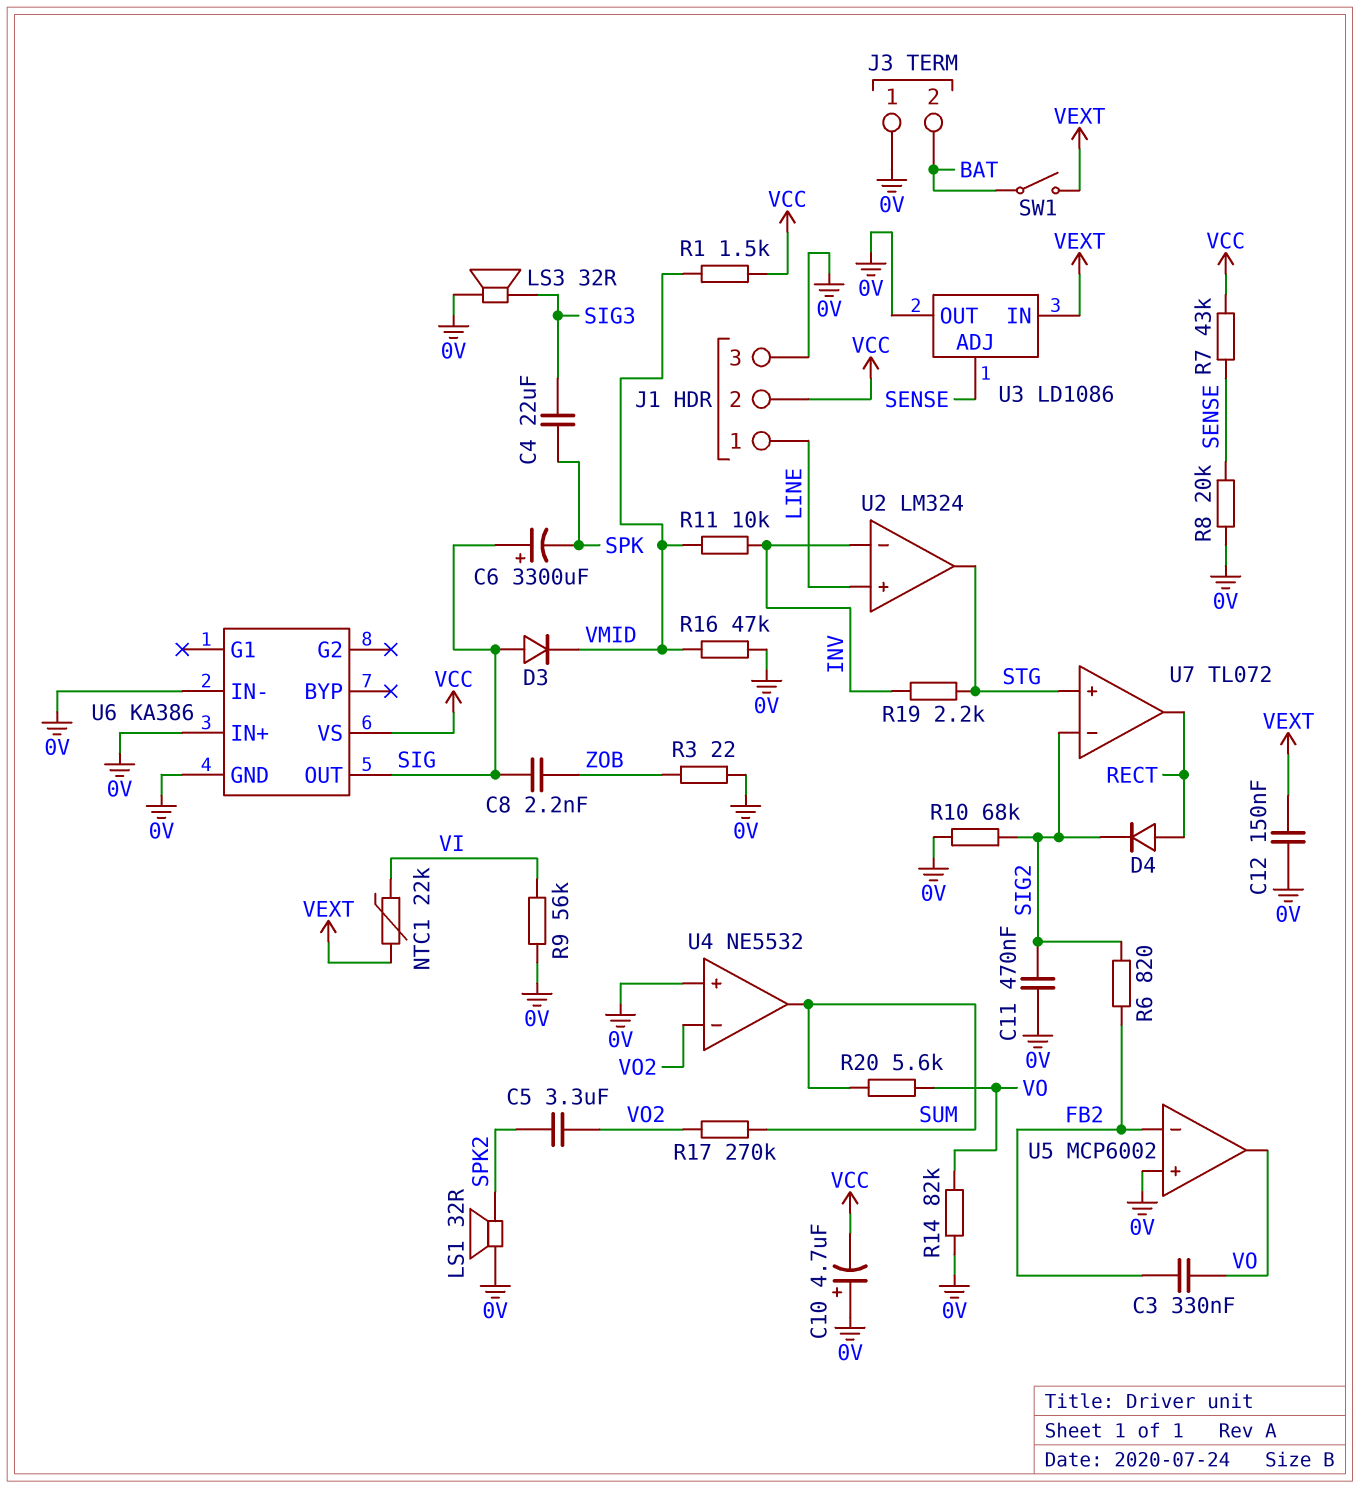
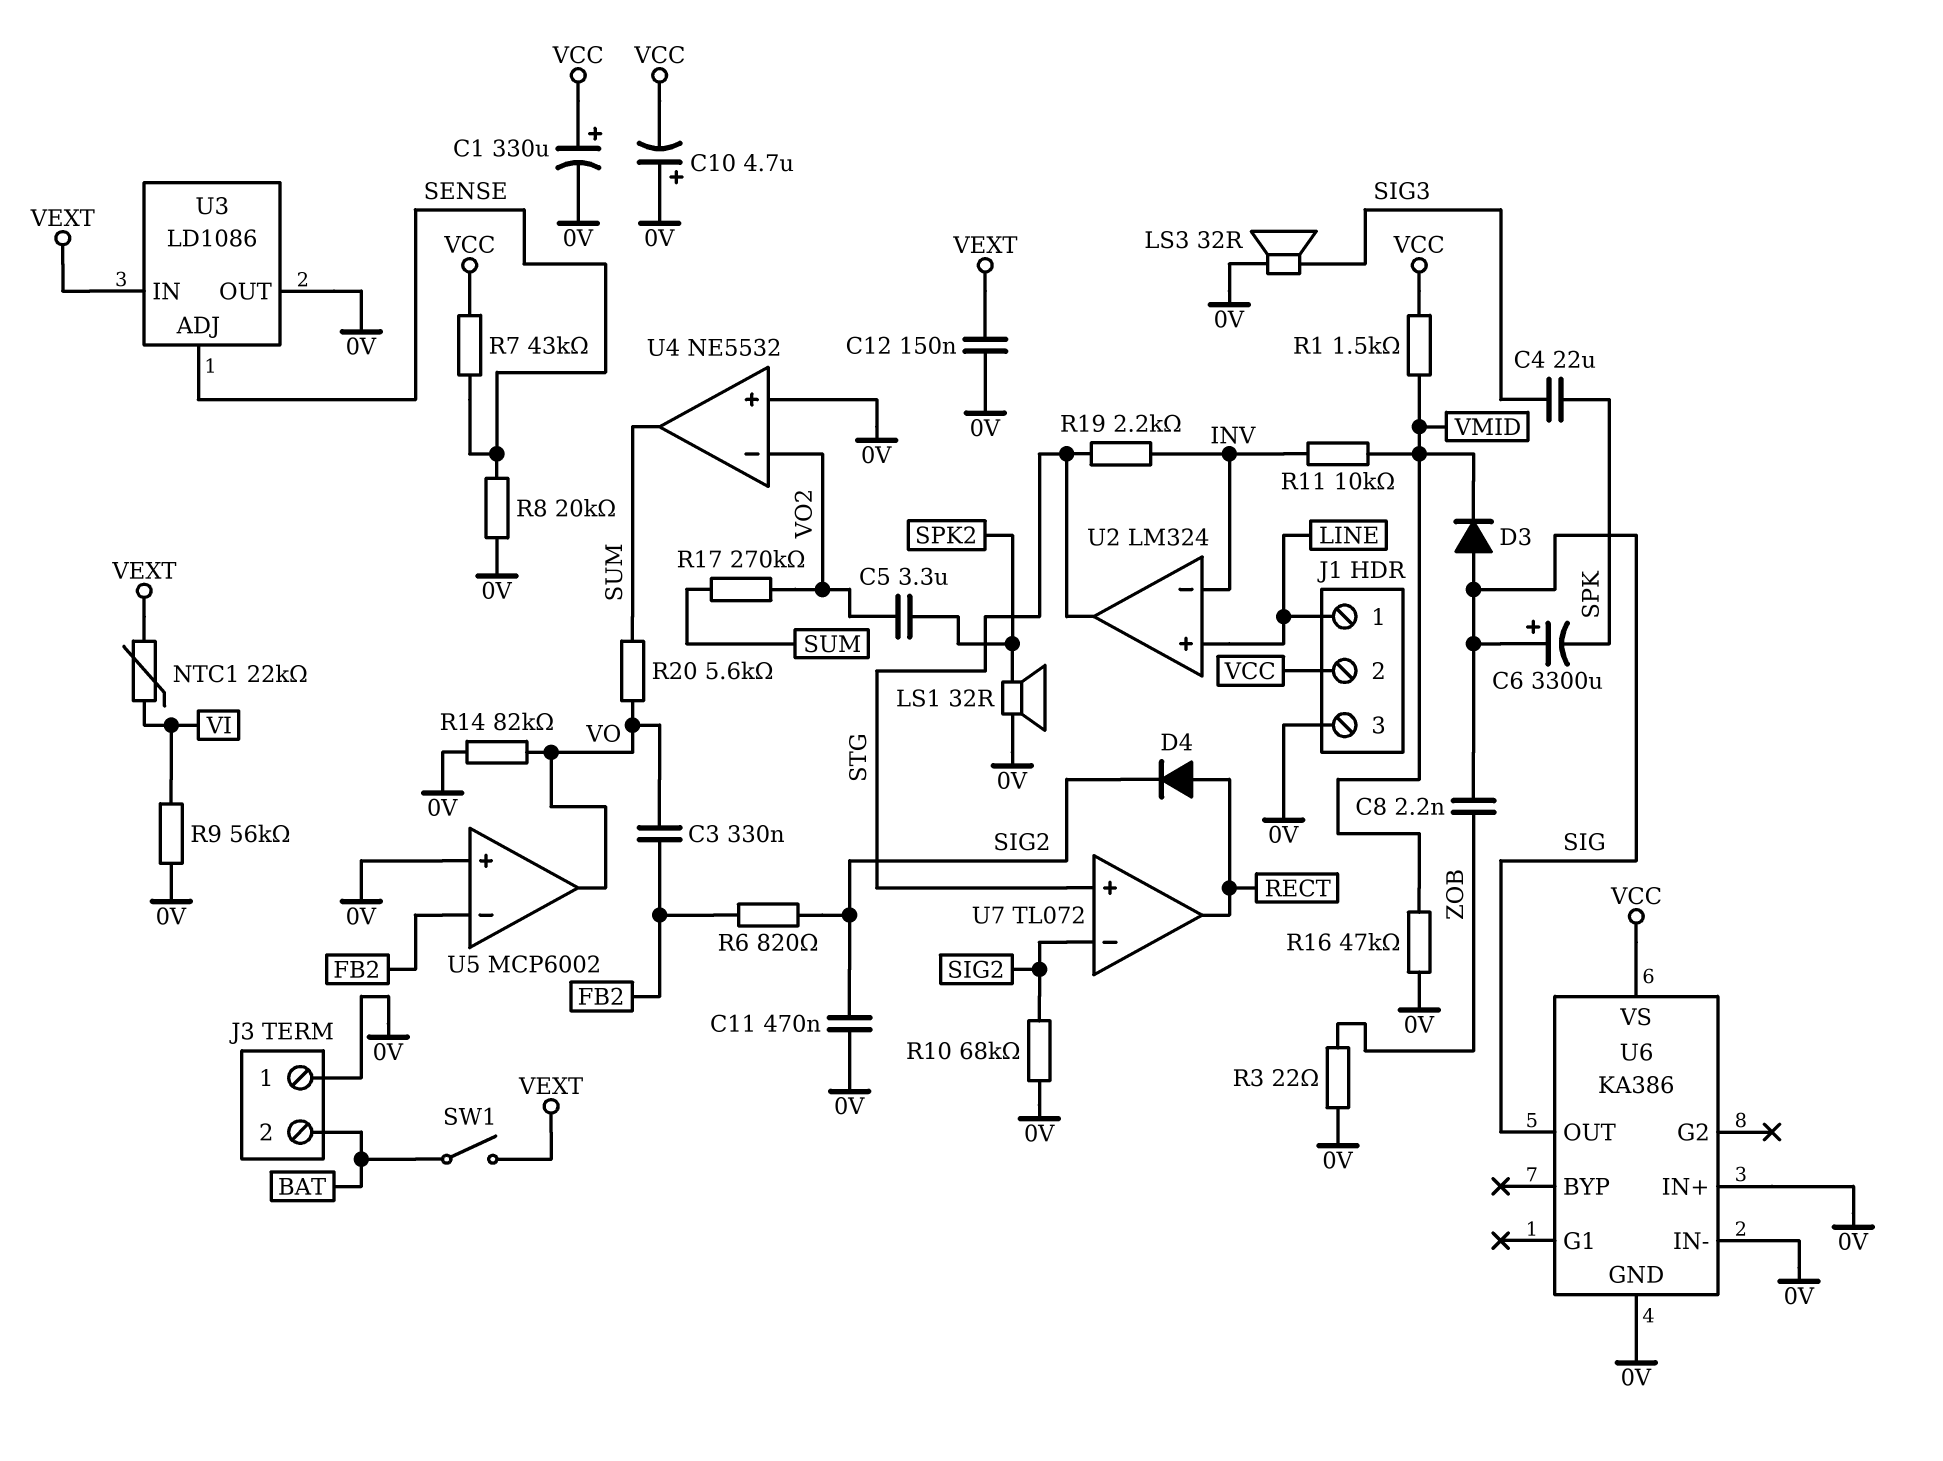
C1: none -> 330uF (plus VCC, minus 0V)

